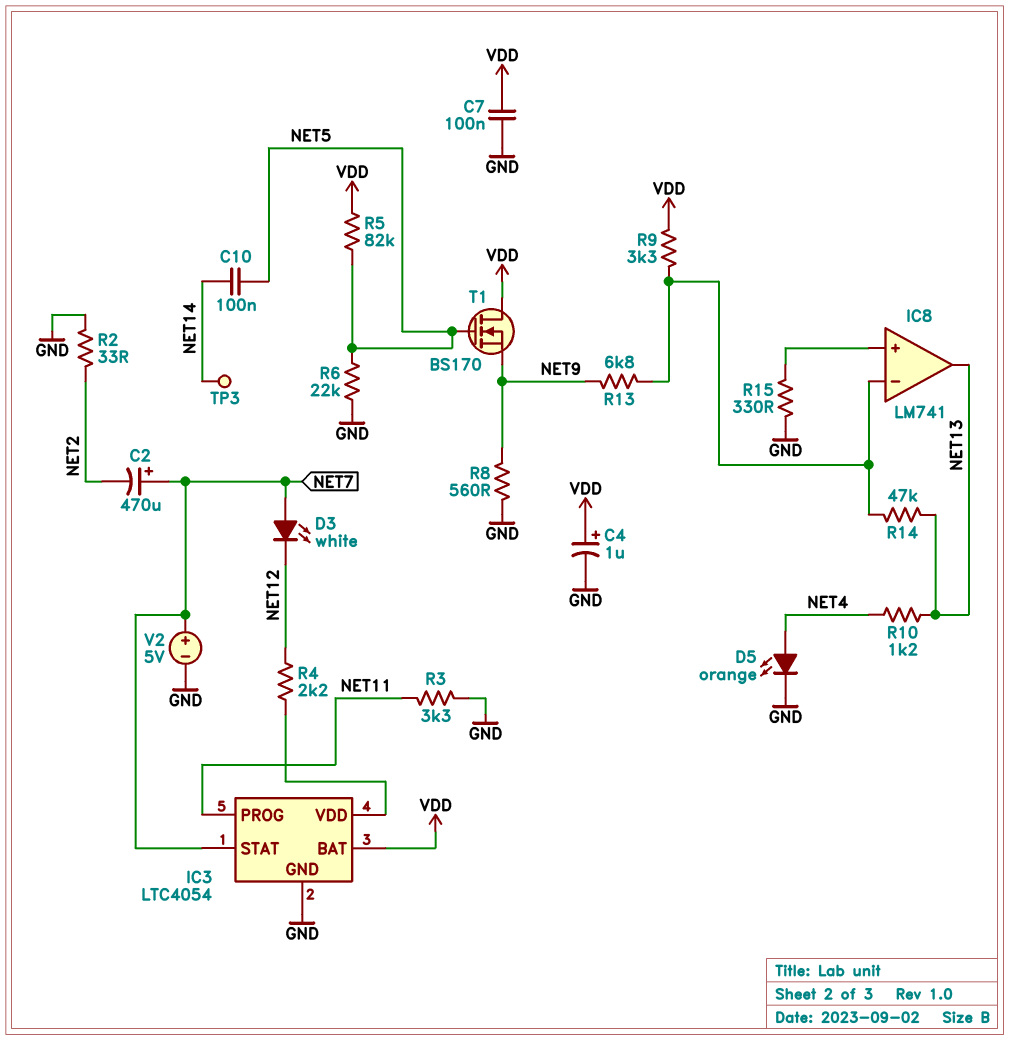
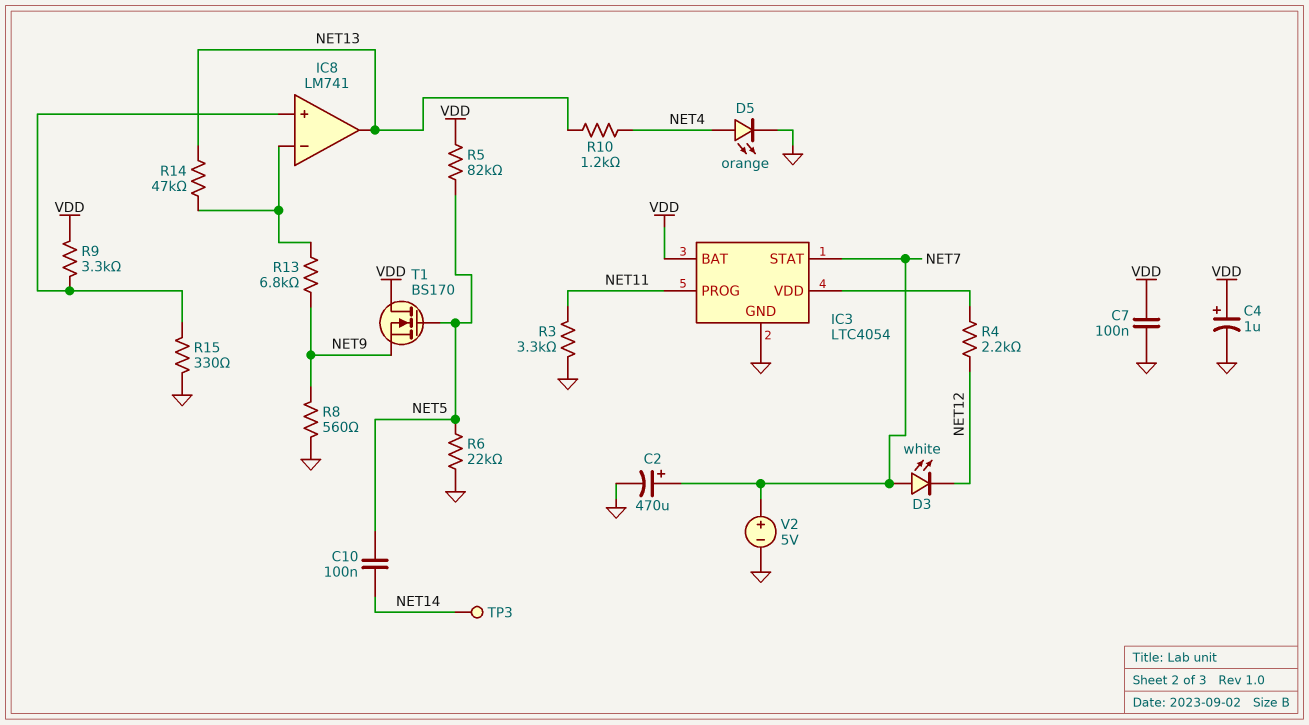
C2: 470uF (plus NET7, minus NET2) -> 470uF (plus NET7, minus GND)
R2: 33 (GND, NET2) -> none
R9: 3.3k (IC8/in-, VDD) -> 3.3k (IC8/in+, VDD)

